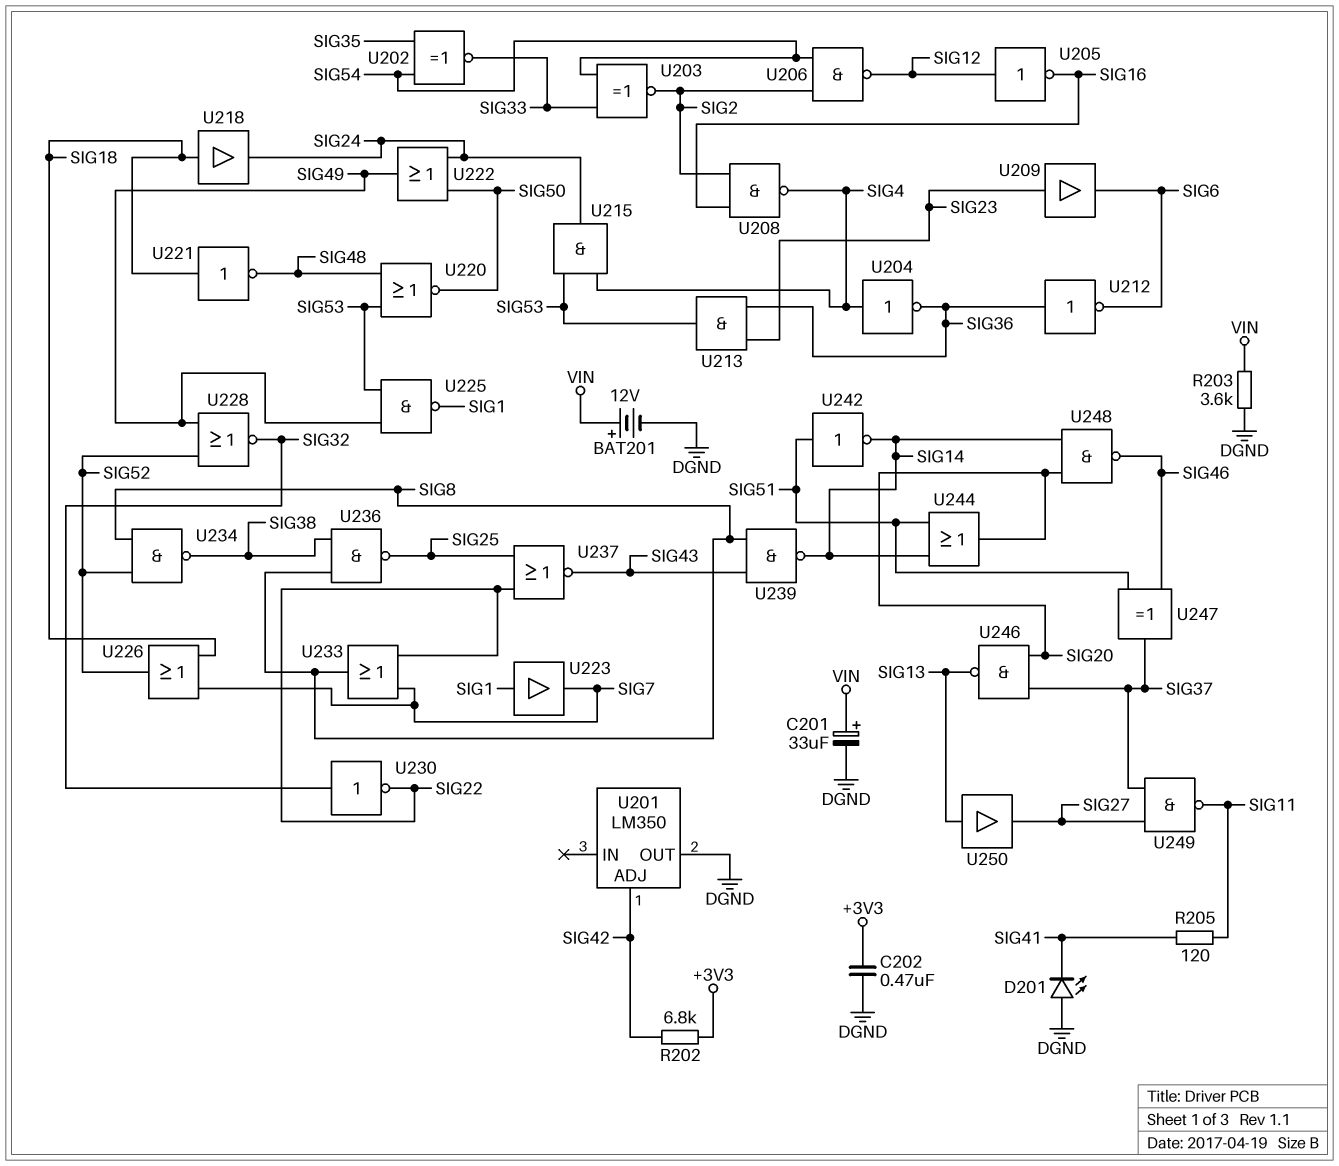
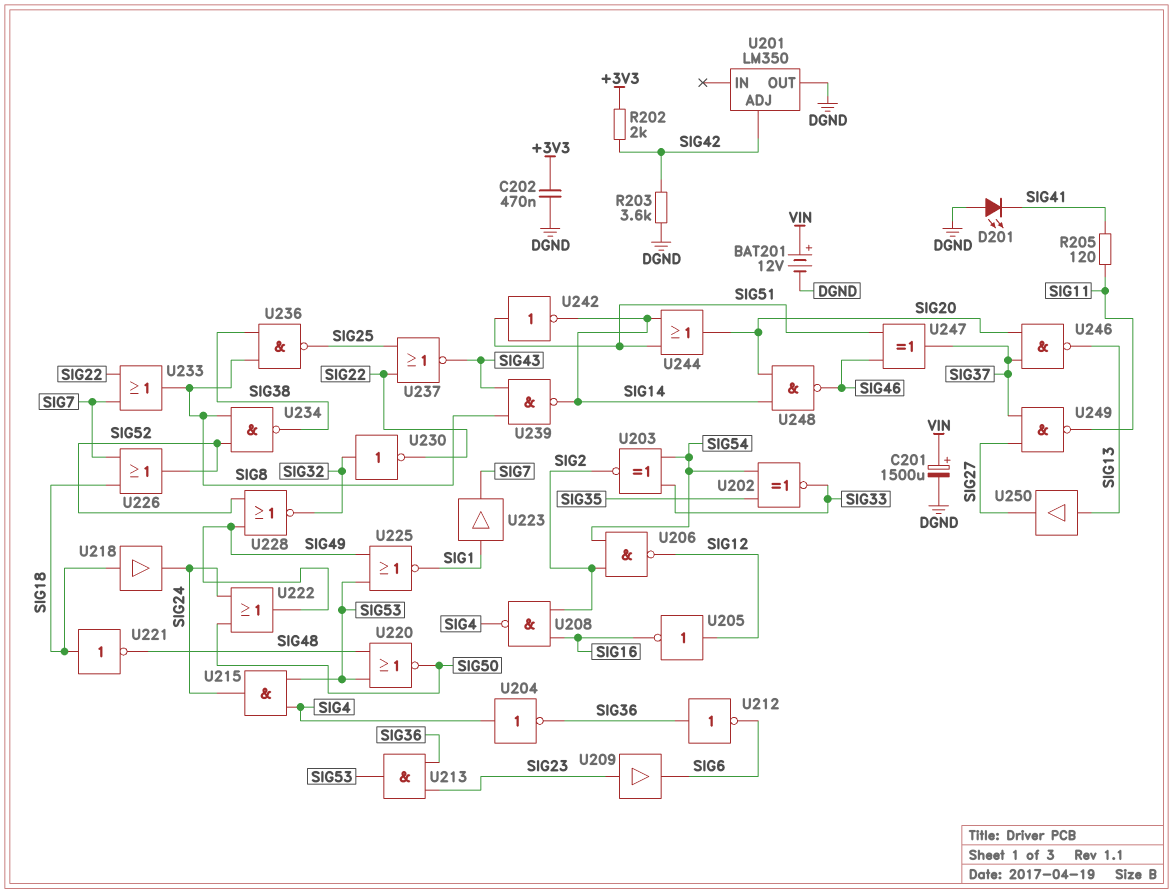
C201: 33uF (plus VIN, minus DGND) -> 1500uF (plus VIN, minus DGND)
R202: 6.8k (+3V3, SIG42) -> 2k (+3V3, SIG42)
R203: 3.6k (DGND, VIN) -> 3.6k (DGND, SIG42)
U225: NAND (in SIG49, in SIG53, out SIG1) -> NOR (in SIG49, in SIG53, out SIG1)

